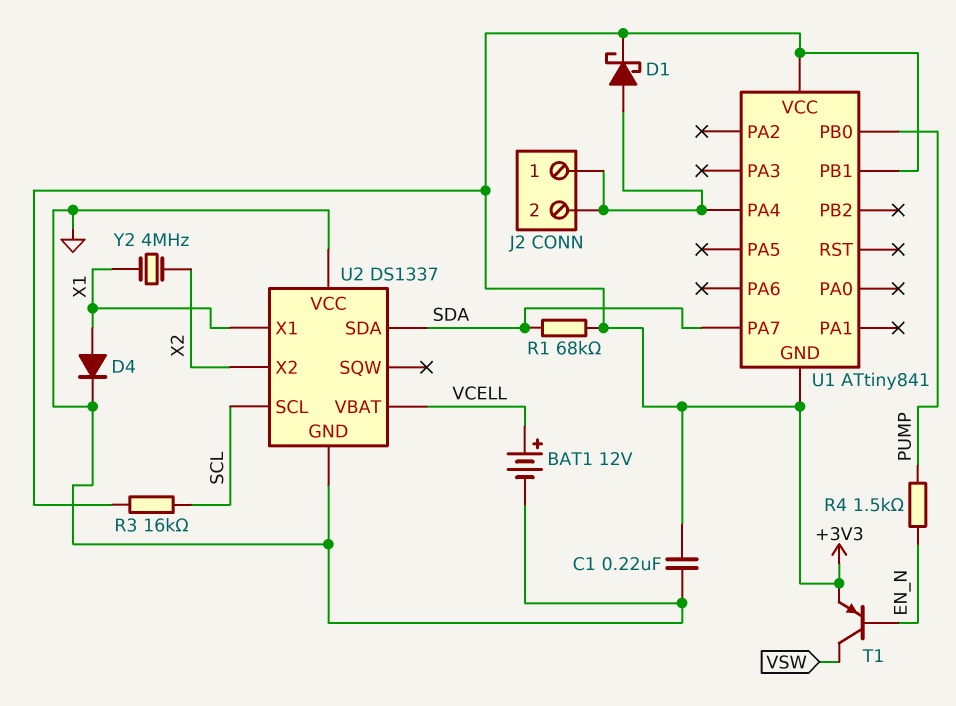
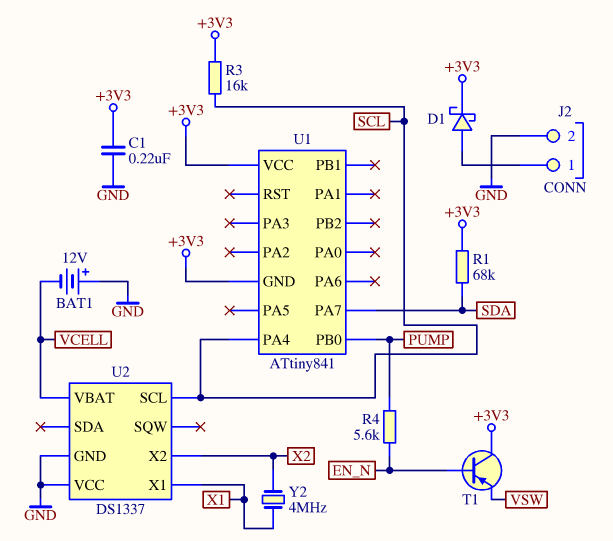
BAT1: 12V (plus VCELL, minus GND) -> 12V (plus GND, minus VCELL)
D4: diode (A X1, K GND) -> none
J2 pin 2: J2/1 -> GND
R4: 1.5k (EN_N, PUMP) -> 5.6k (EN_N, PUMP)
T1: PNP (B EN_N, C VSW, E +3V3) -> PNP (B EN_N, C +3V3, E VSW)
U1 pin PA4: J2/1 -> SCL
U1 pin PB1: +3V3 -> none
U2 pin SDA: SDA -> none

